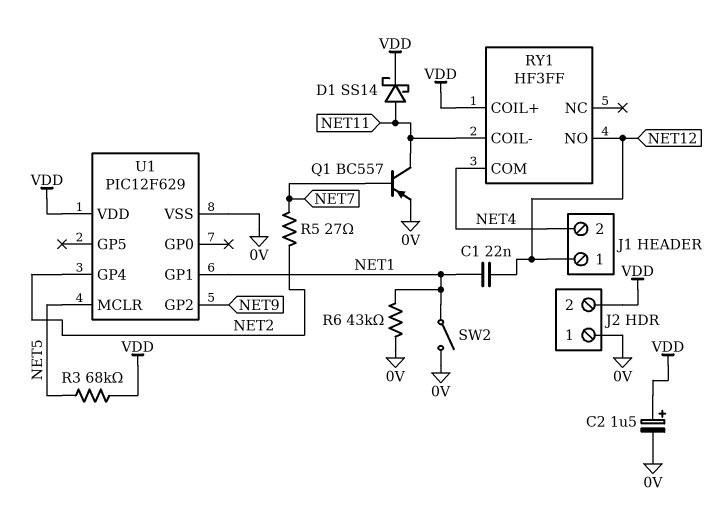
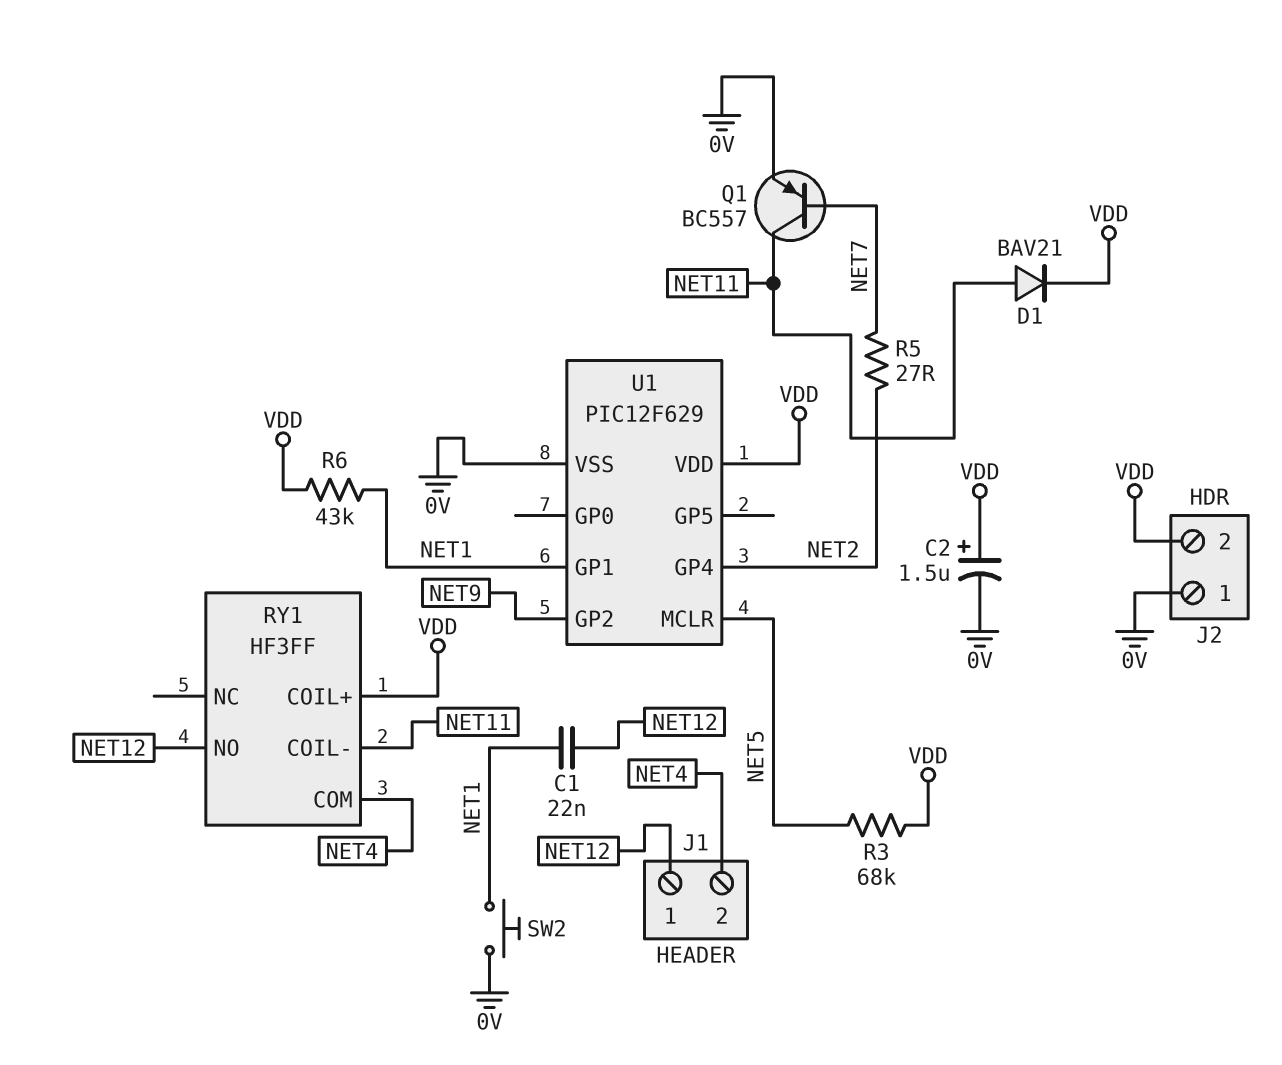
D1: schottky SS14 (A NET11, K VDD) -> diode BAV21 (A NET11, K VDD)
R6: 43k (0V, NET1) -> 43k (NET1, VDD)
SW2: switch (0V, NET1) -> button (0V, NET1)

